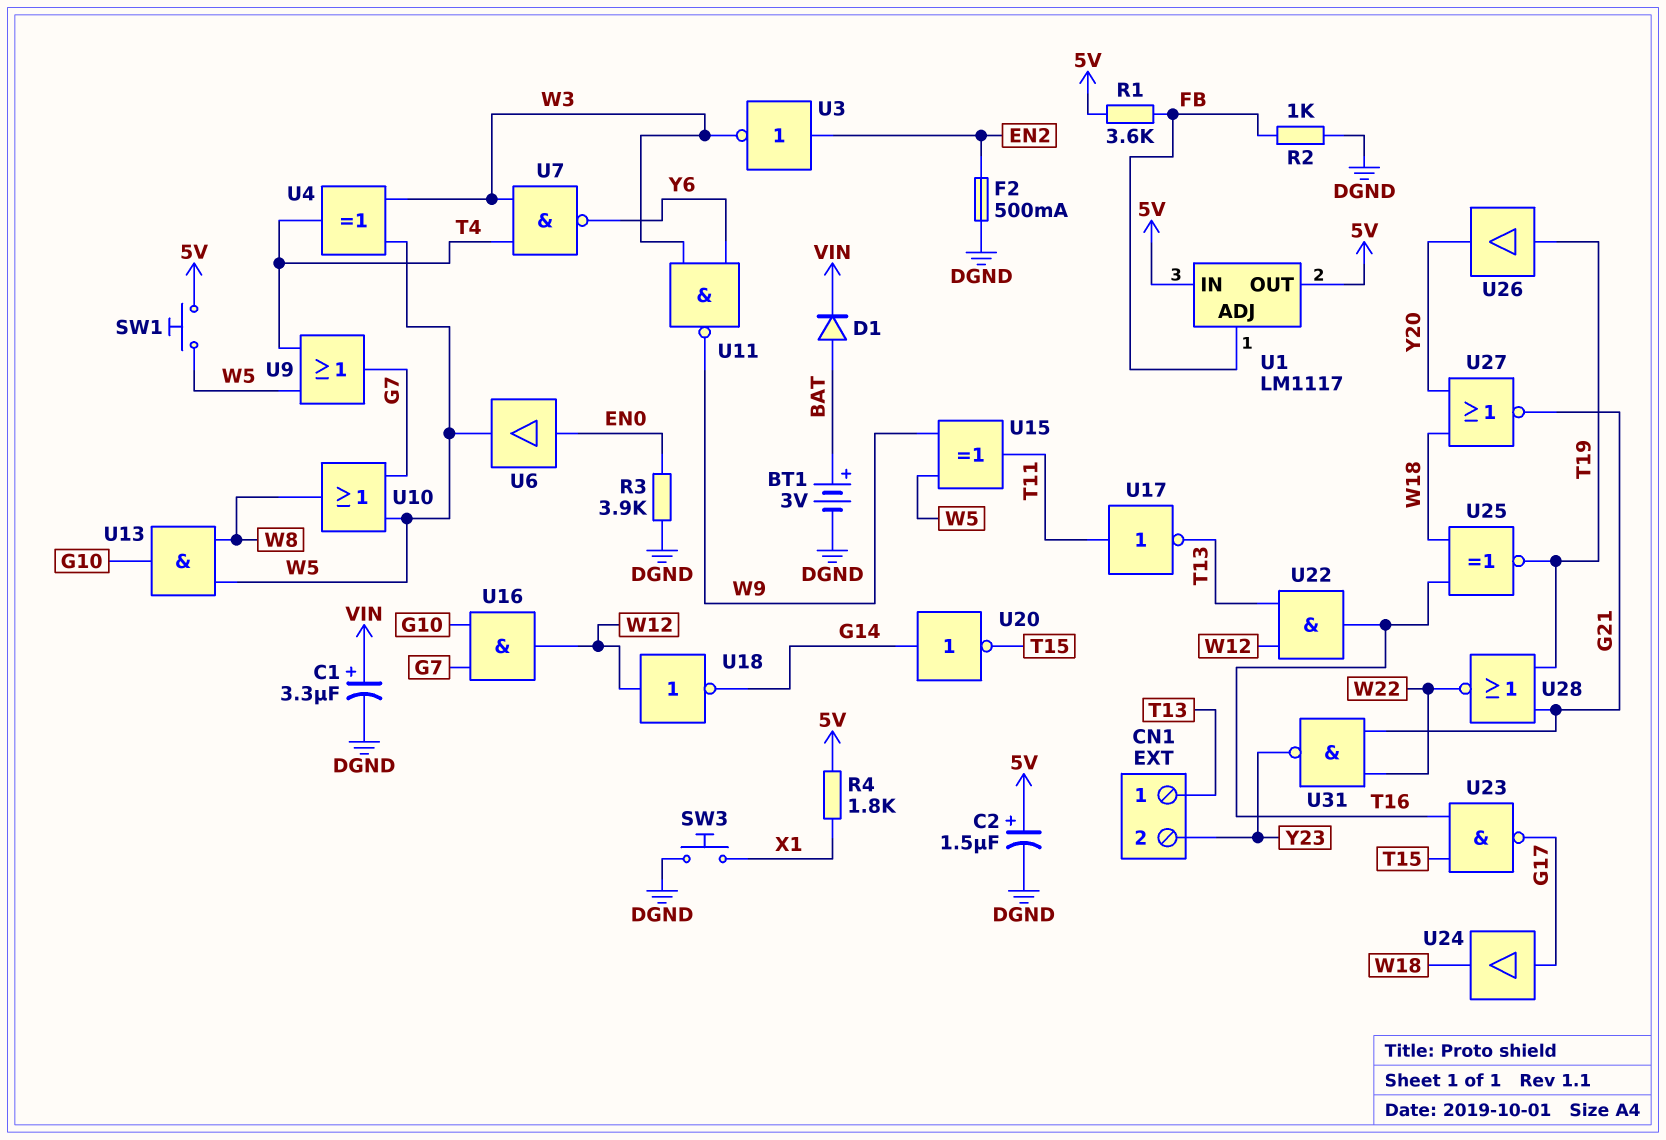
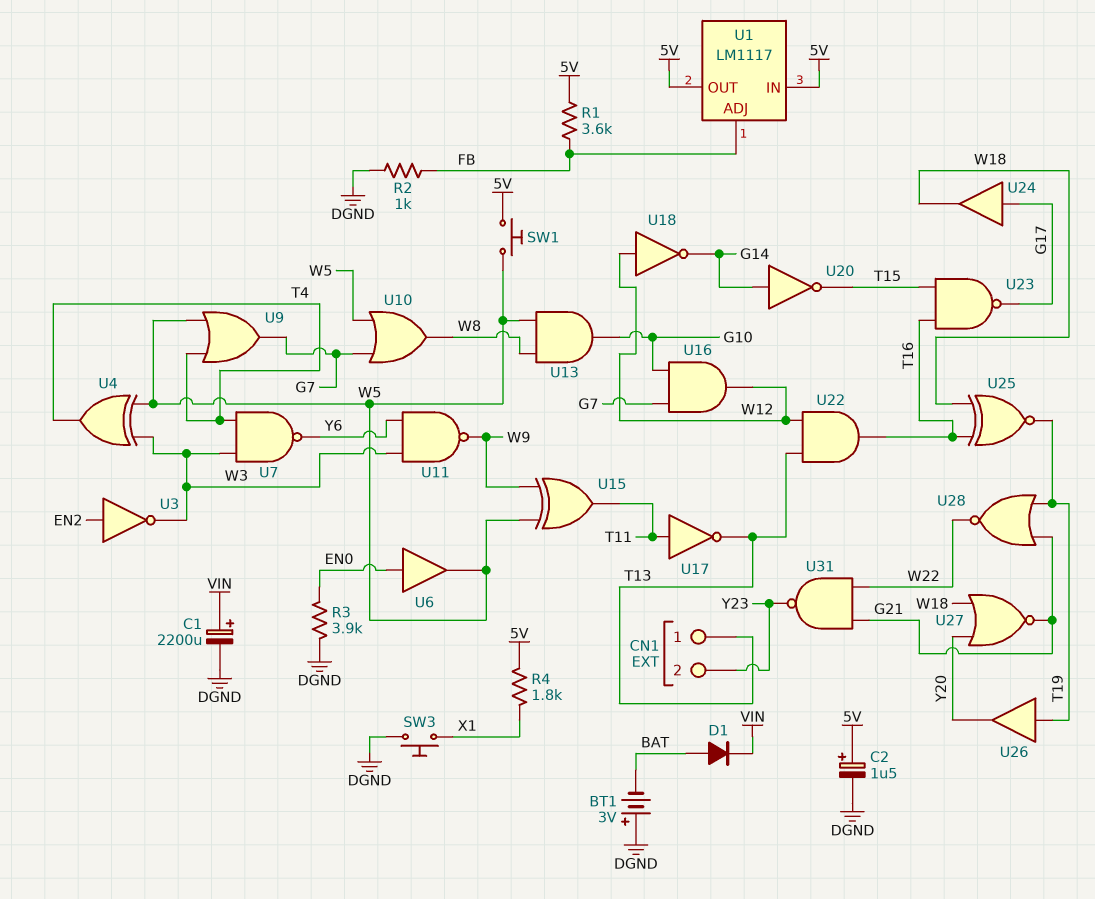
BT1: 3V (plus BAT, minus DGND) -> 3V (plus DGND, minus BAT)
C1: 3.3uF (plus VIN, minus DGND) -> 2200uF (plus VIN, minus DGND)
F2: 500mA (DGND, EN2) -> none

